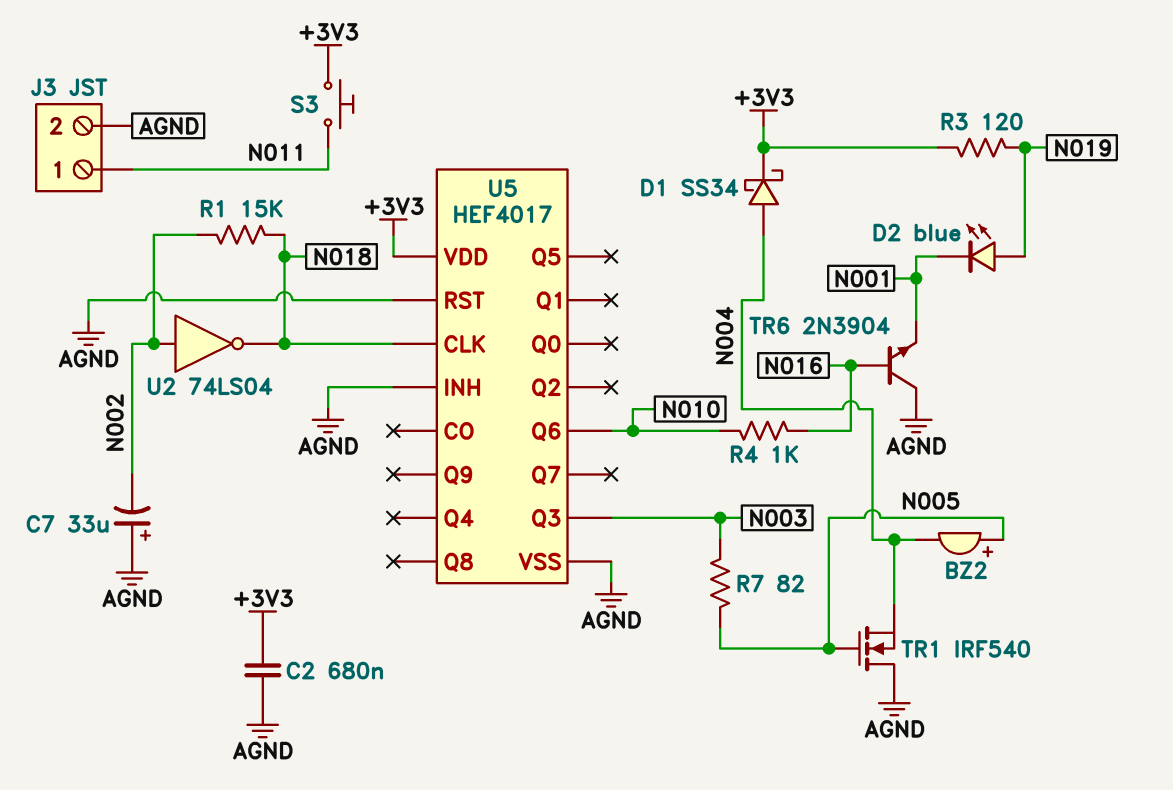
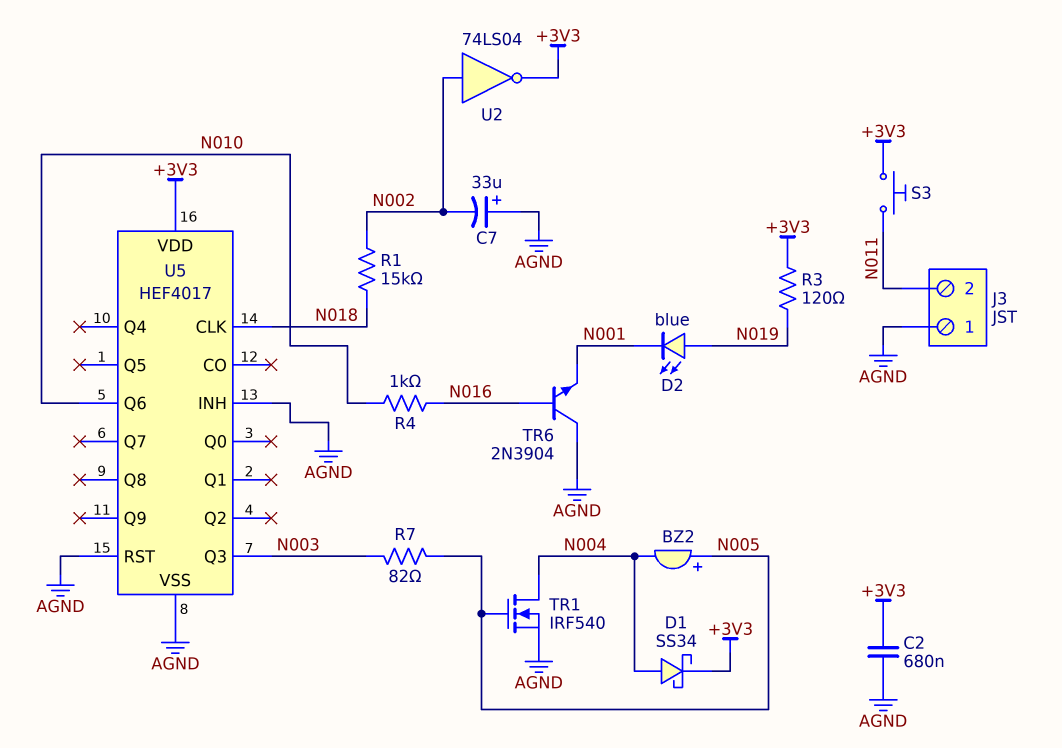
J3 pin 1: N011 -> AGND
J3 pin 2: AGND -> N011
TR1: NMOS IRF540 (G N005, D AGND, S N004) -> NMOS IRF540 (G N005, D N004, S AGND)
U2: NOT 74LS04 (in N002, out N018) -> NOT 74LS04 (in N002, out +3V3)

